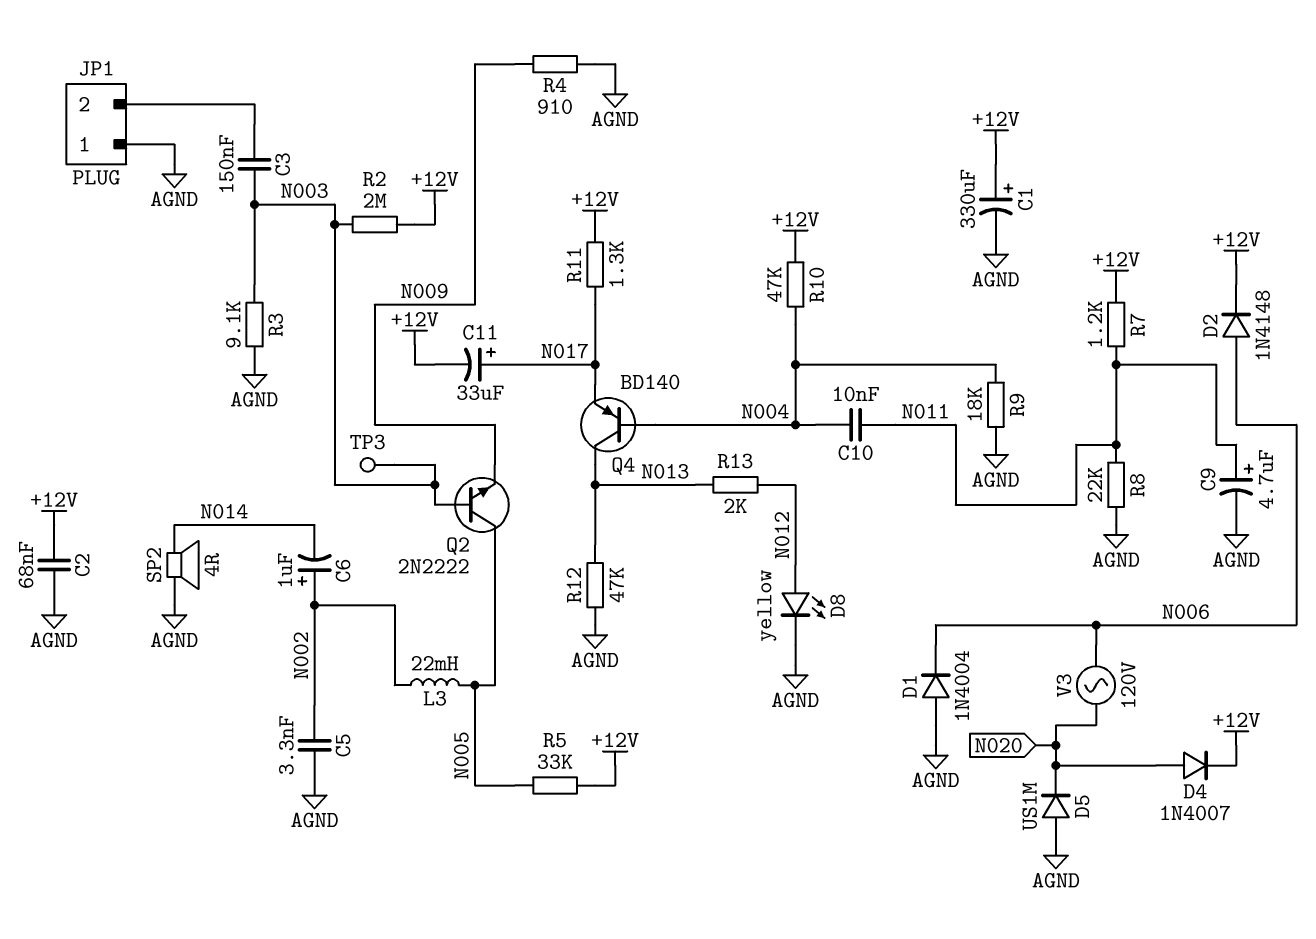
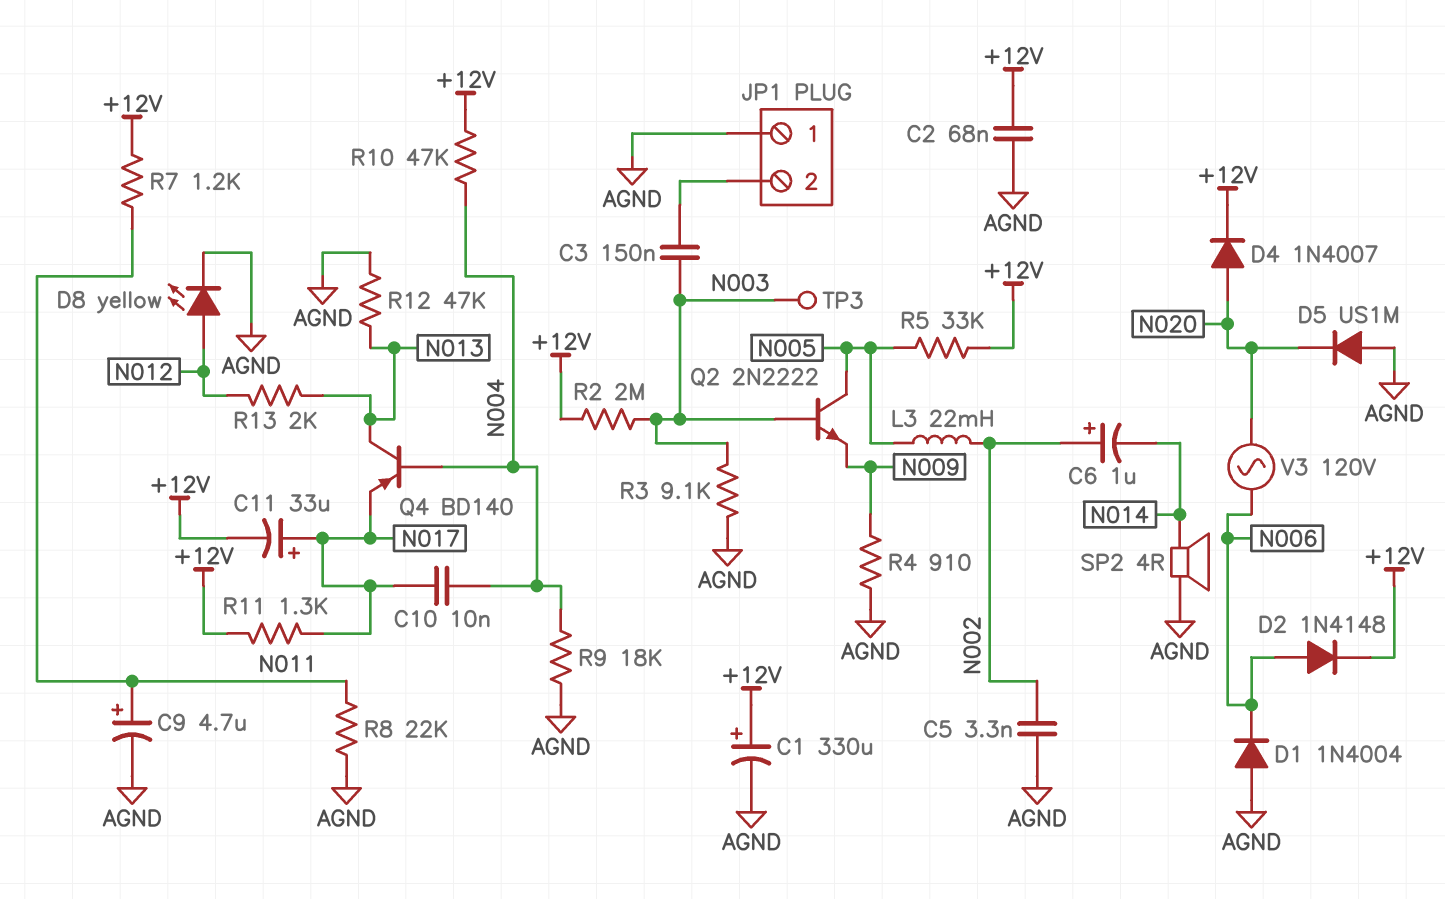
C10: 10nF (N004, N011) -> 10nF (N004, N017)

